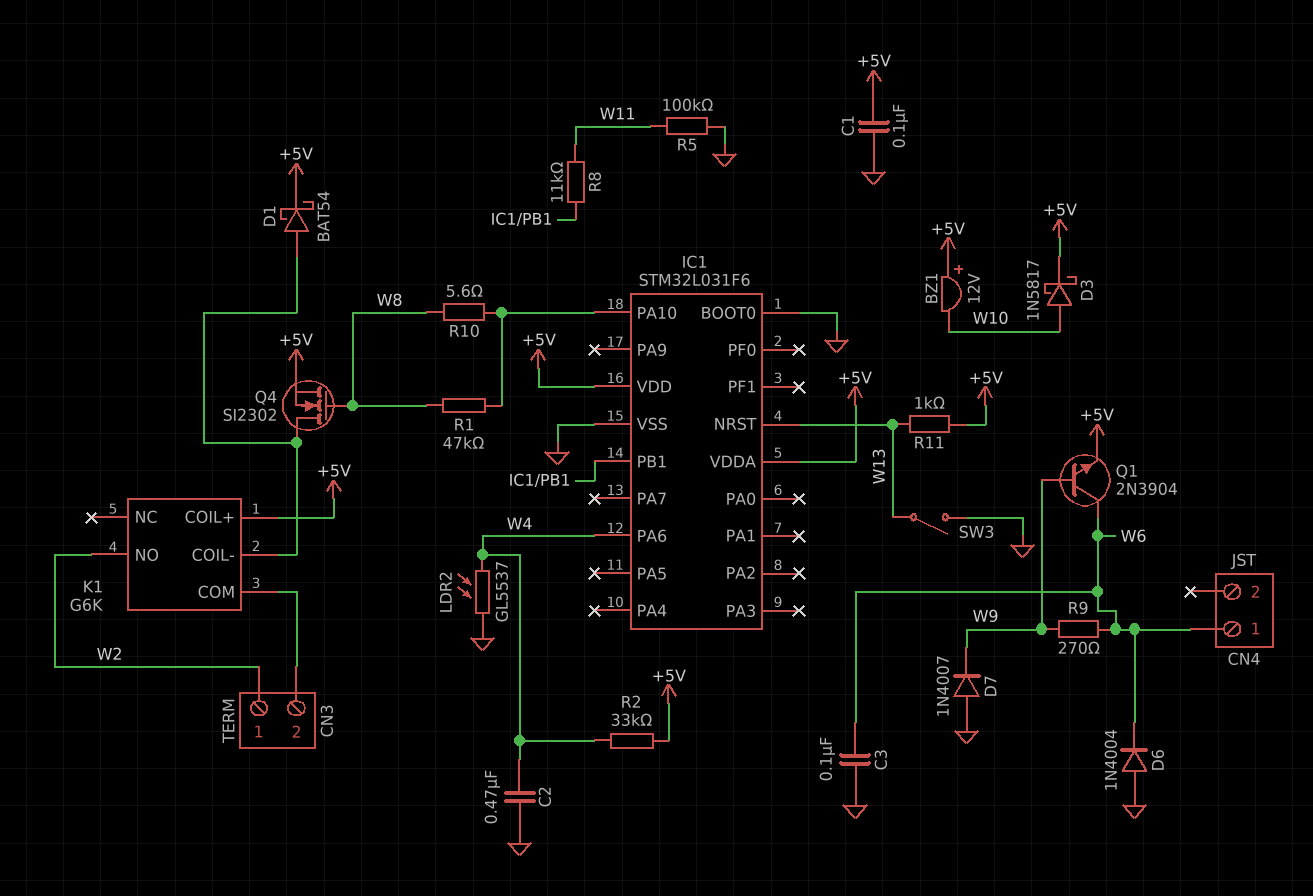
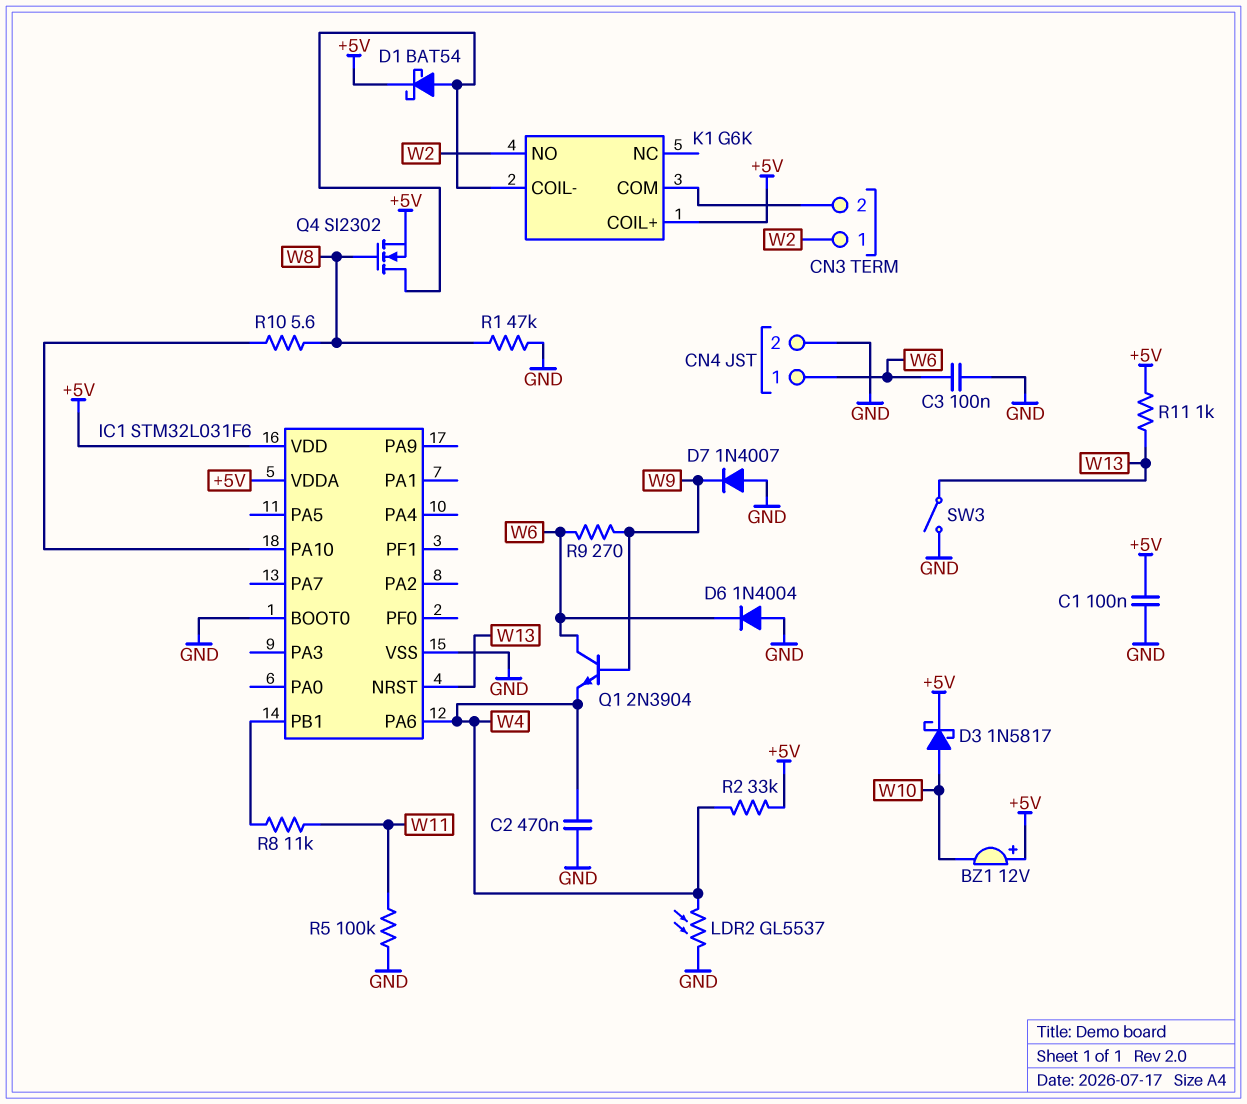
CN4 pin 2: none -> GND
Q1: NPN 2N3904 (B W9, C W6, E +5V) -> NPN 2N3904 (B W9, C W6, E W4)
R1: 47k (IC1/PA10, W8) -> 47k (GND, W8)

